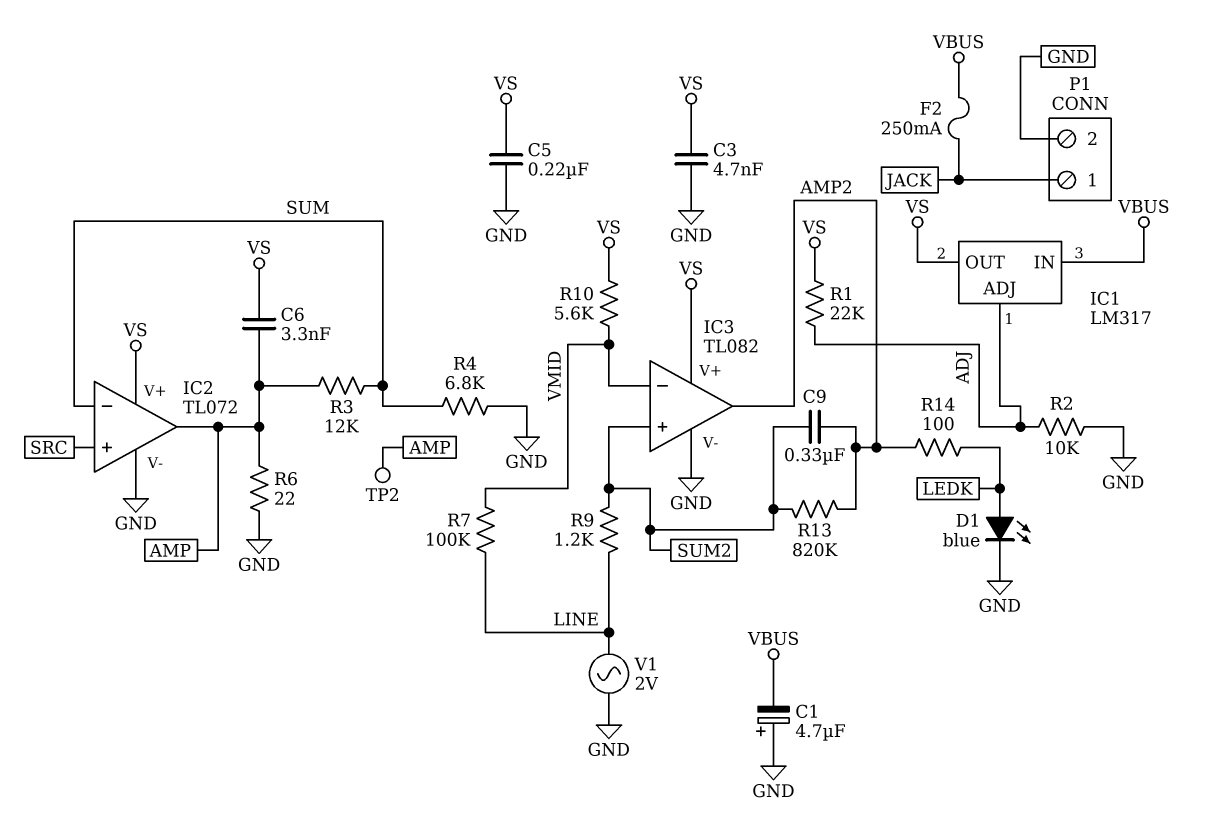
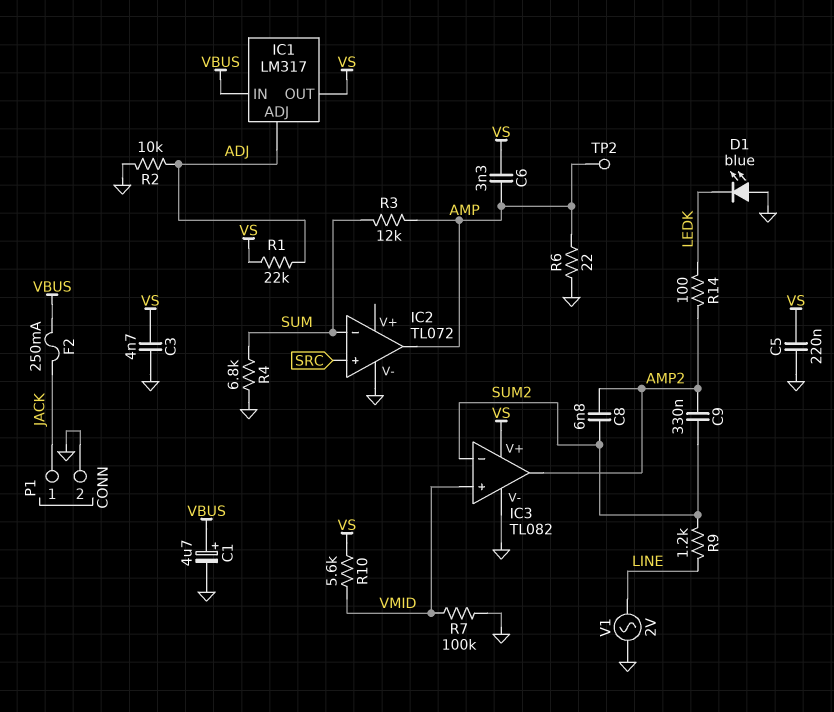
C1: 4.7uF (plus GND, minus VBUS) -> 4.7uF (plus VBUS, minus GND)
C8: none -> 6.8nF (AMP2, SUM2)
D1: LED blue (A LEDK, K GND) -> LED blue (A GND, K LEDK)
IC2 pin V+: VS -> none
IC3 pin in+: SUM2 -> VMID
IC3 pin in-: VMID -> SUM2
R7: 100k (LINE, VMID) -> 100k (GND, VMID)
R13: 820k (AMP2, SUM2) -> none

